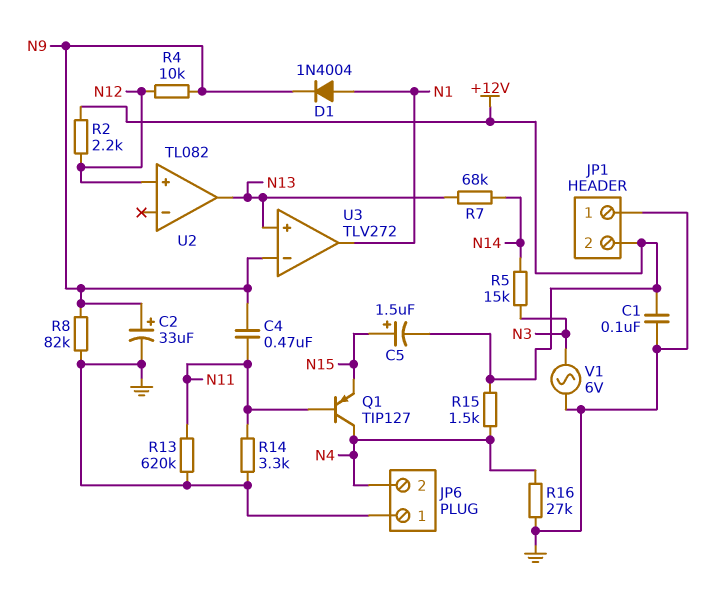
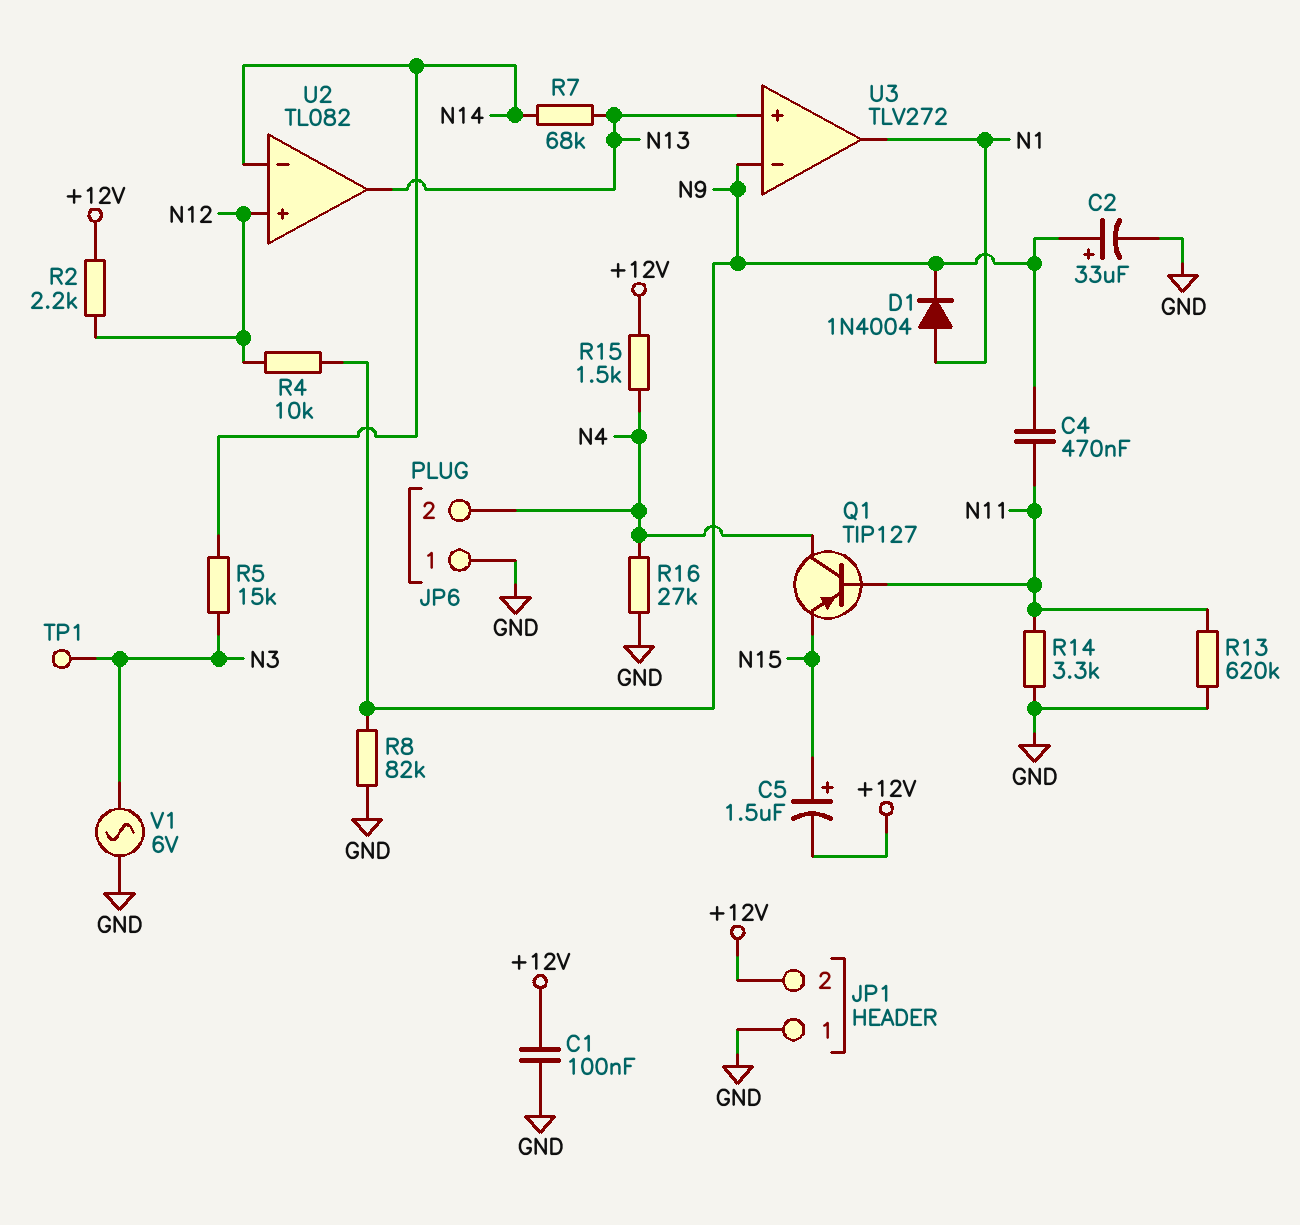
TP1: none -> test point (N3)
U2 pin in-: none -> N14

